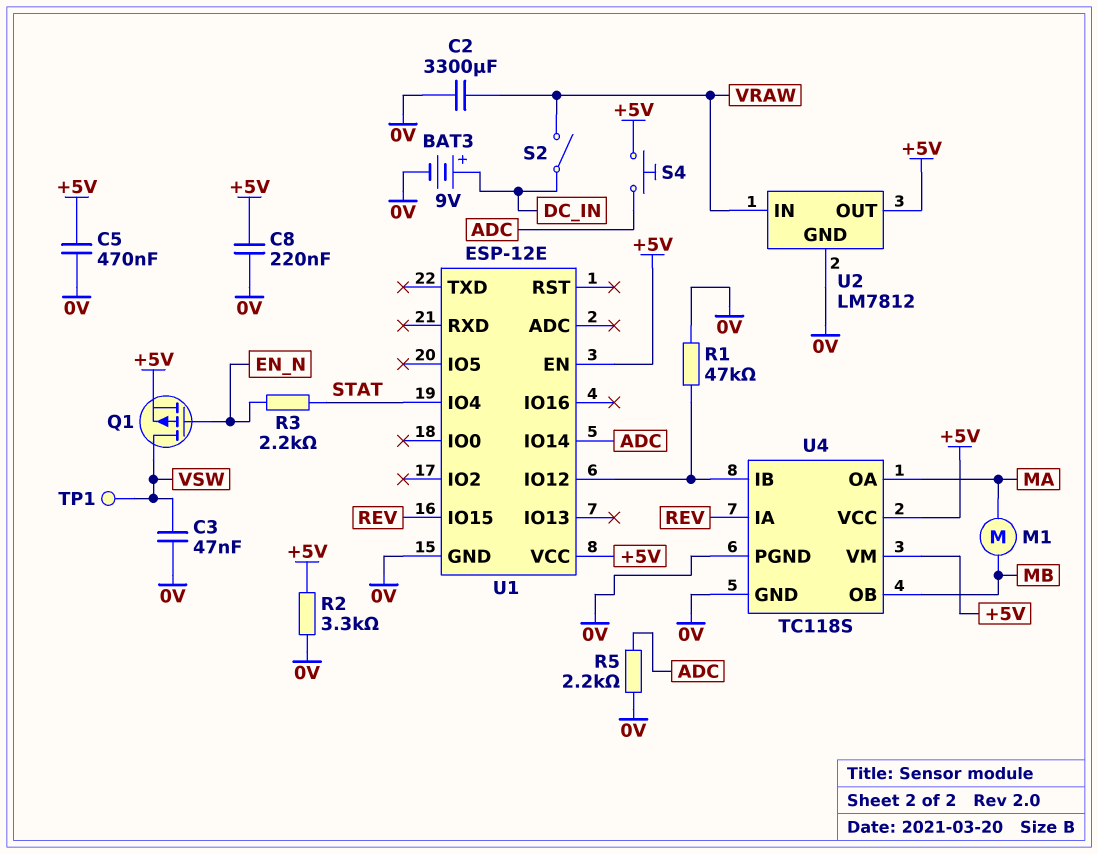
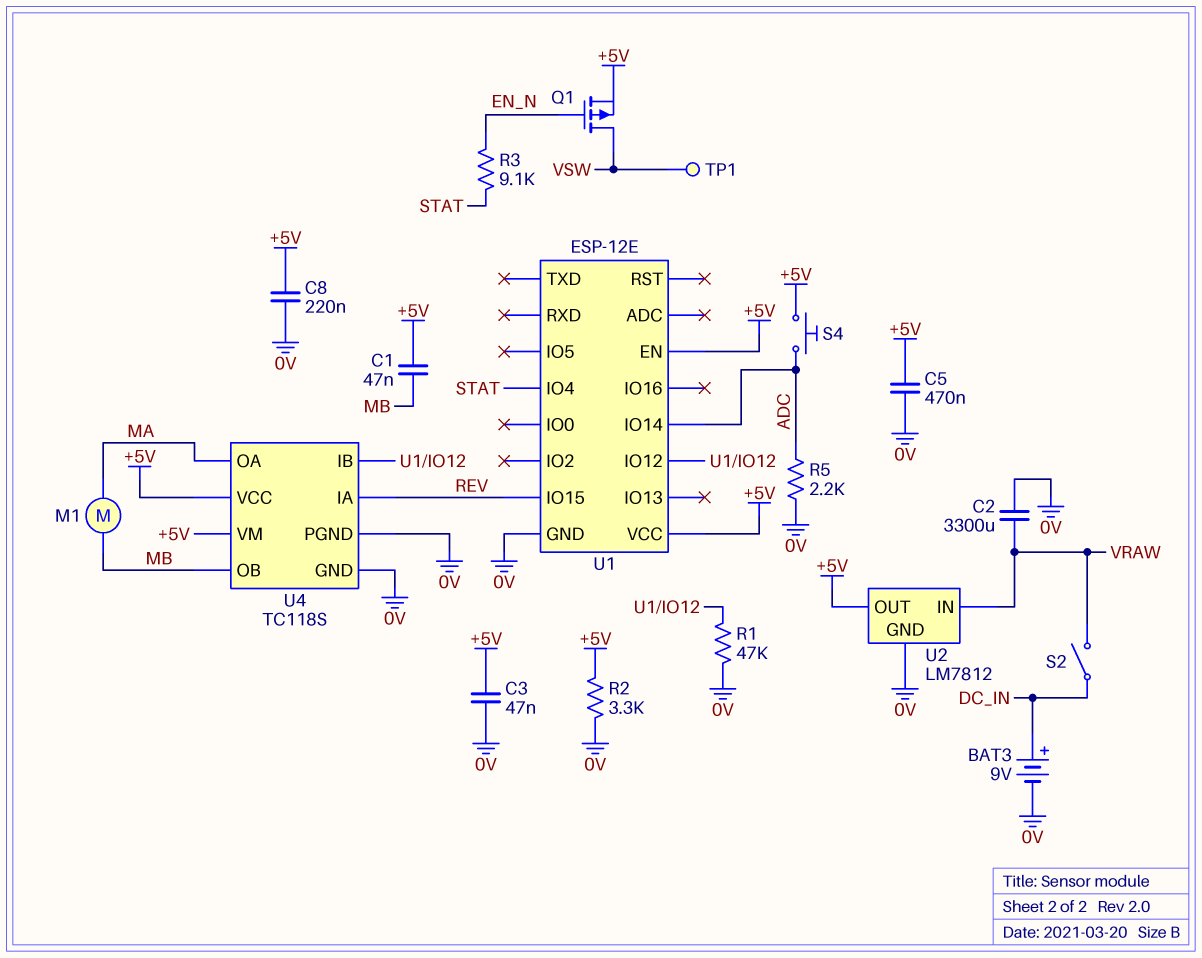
C1: none -> 47nF (+5V, MB)
C3: 47nF (0V, VSW) -> 47nF (+5V, 0V)
R3: 2.2k (EN_N, STAT) -> 9.1k (EN_N, STAT)

